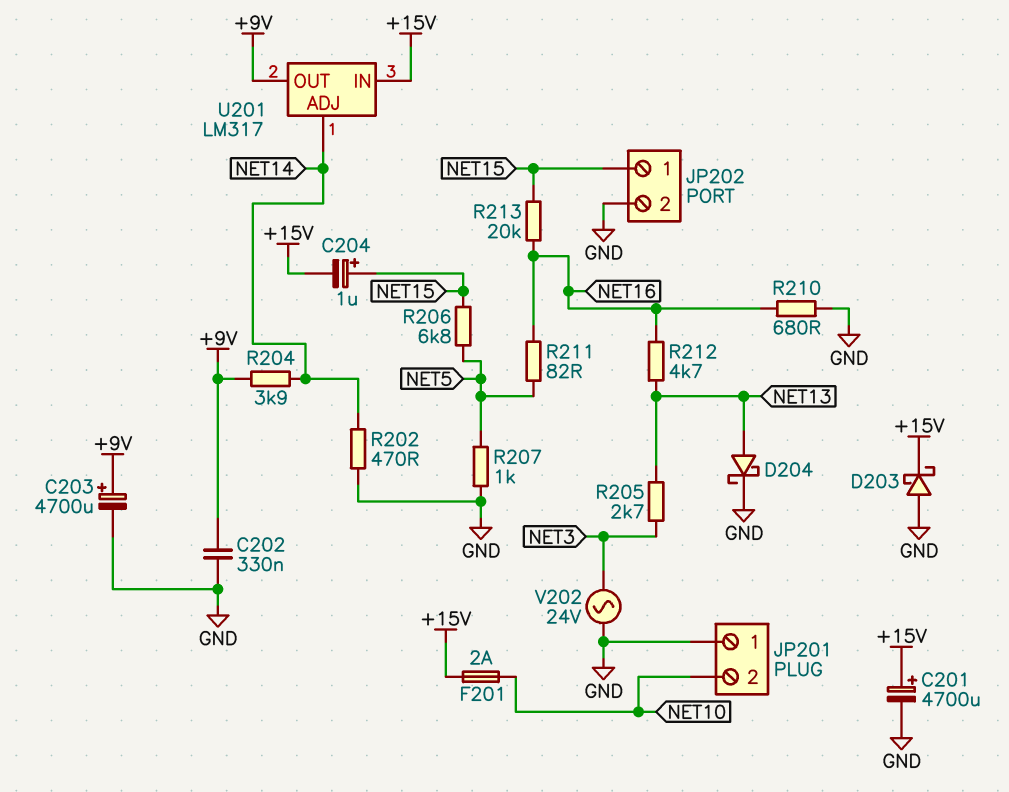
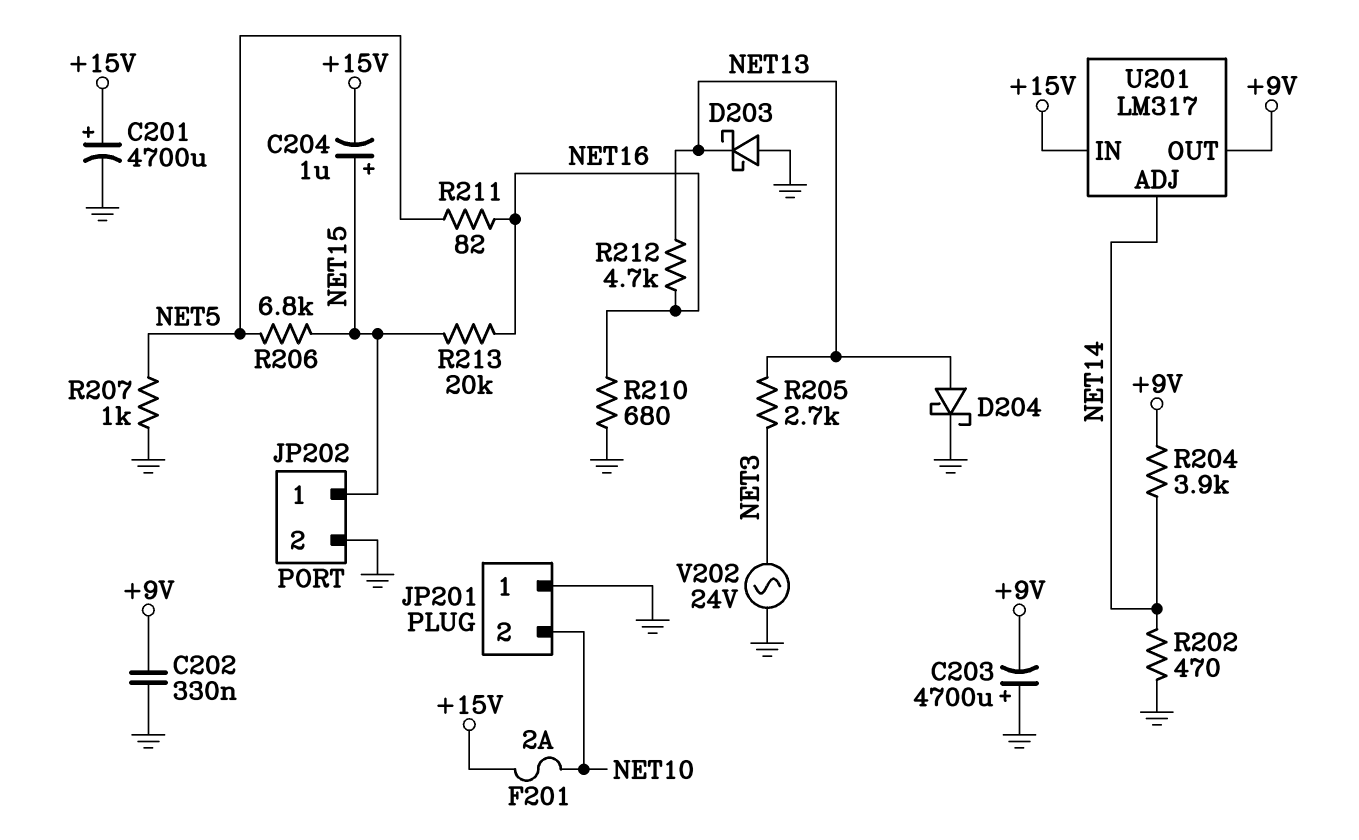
C203: 4700uF (plus +9V, minus GND) -> 4700uF (plus GND, minus +9V)
D203: schottky (A GND, K +15V) -> schottky (A GND, K NET13)

